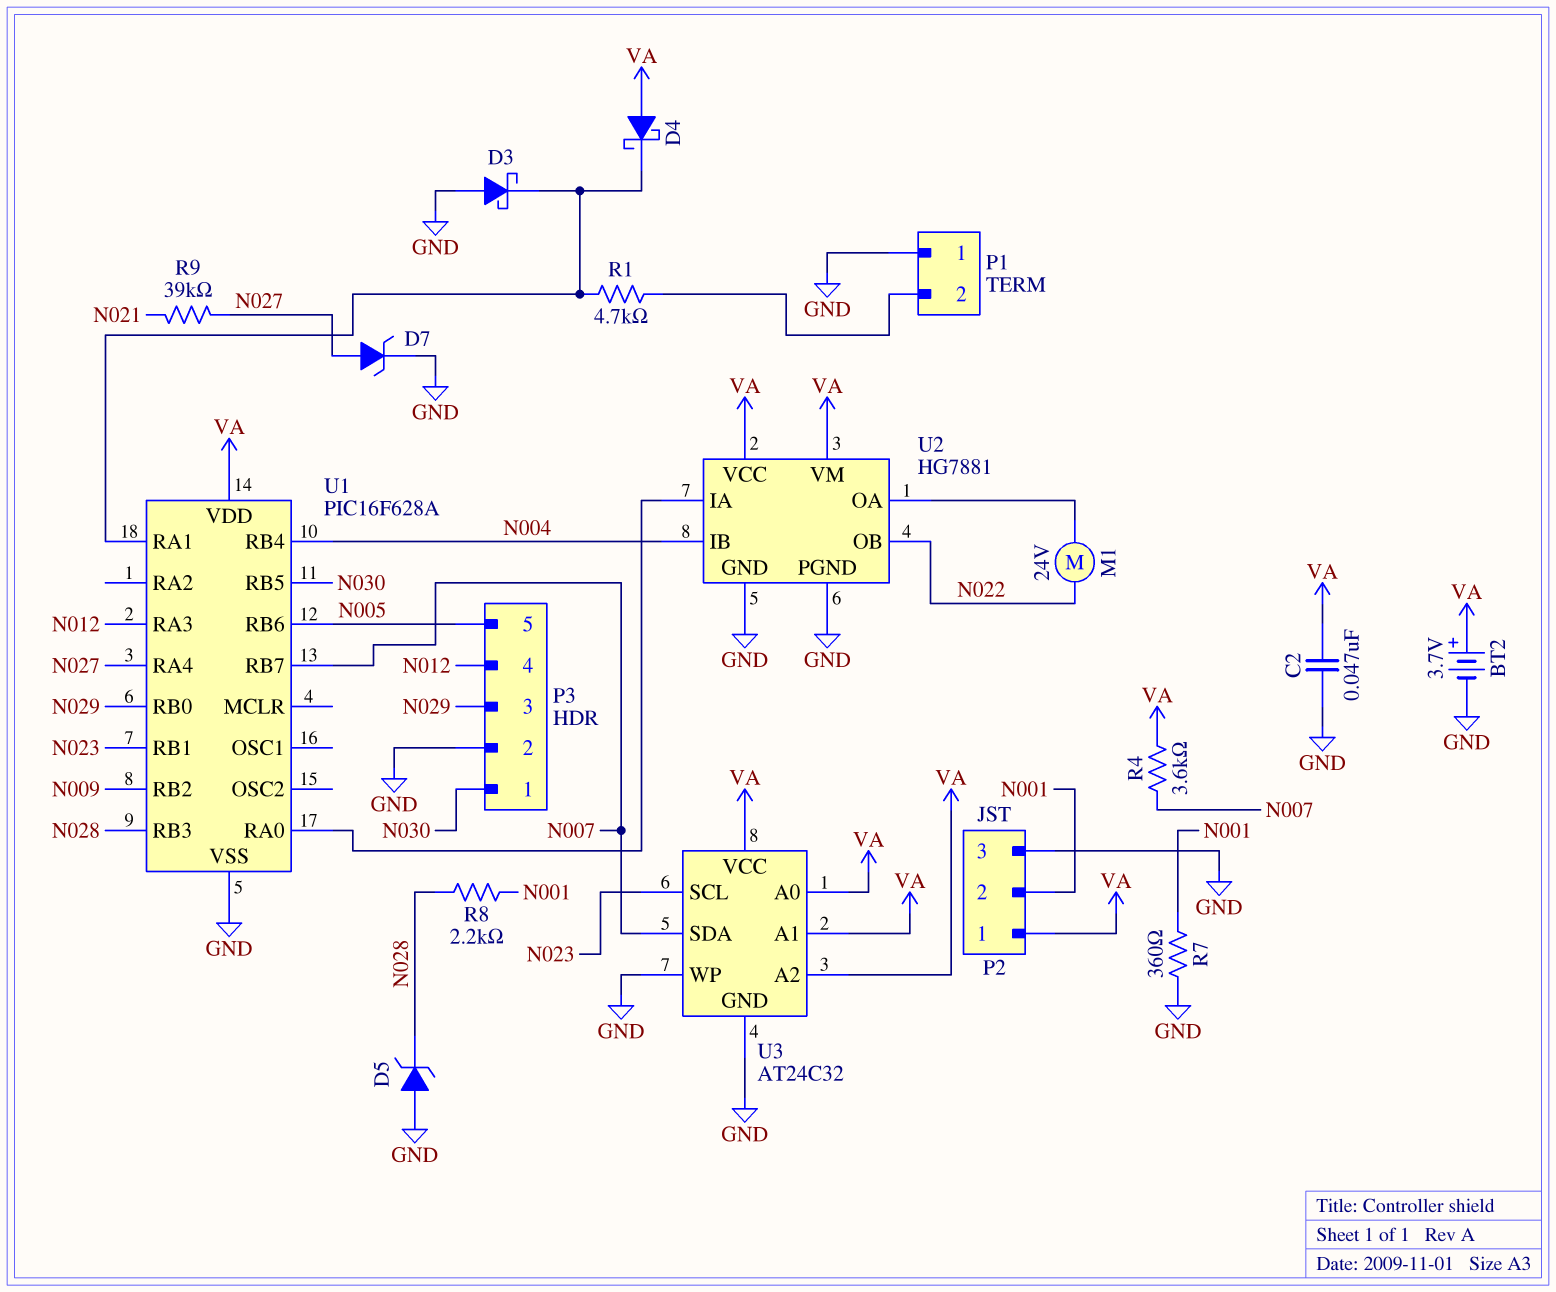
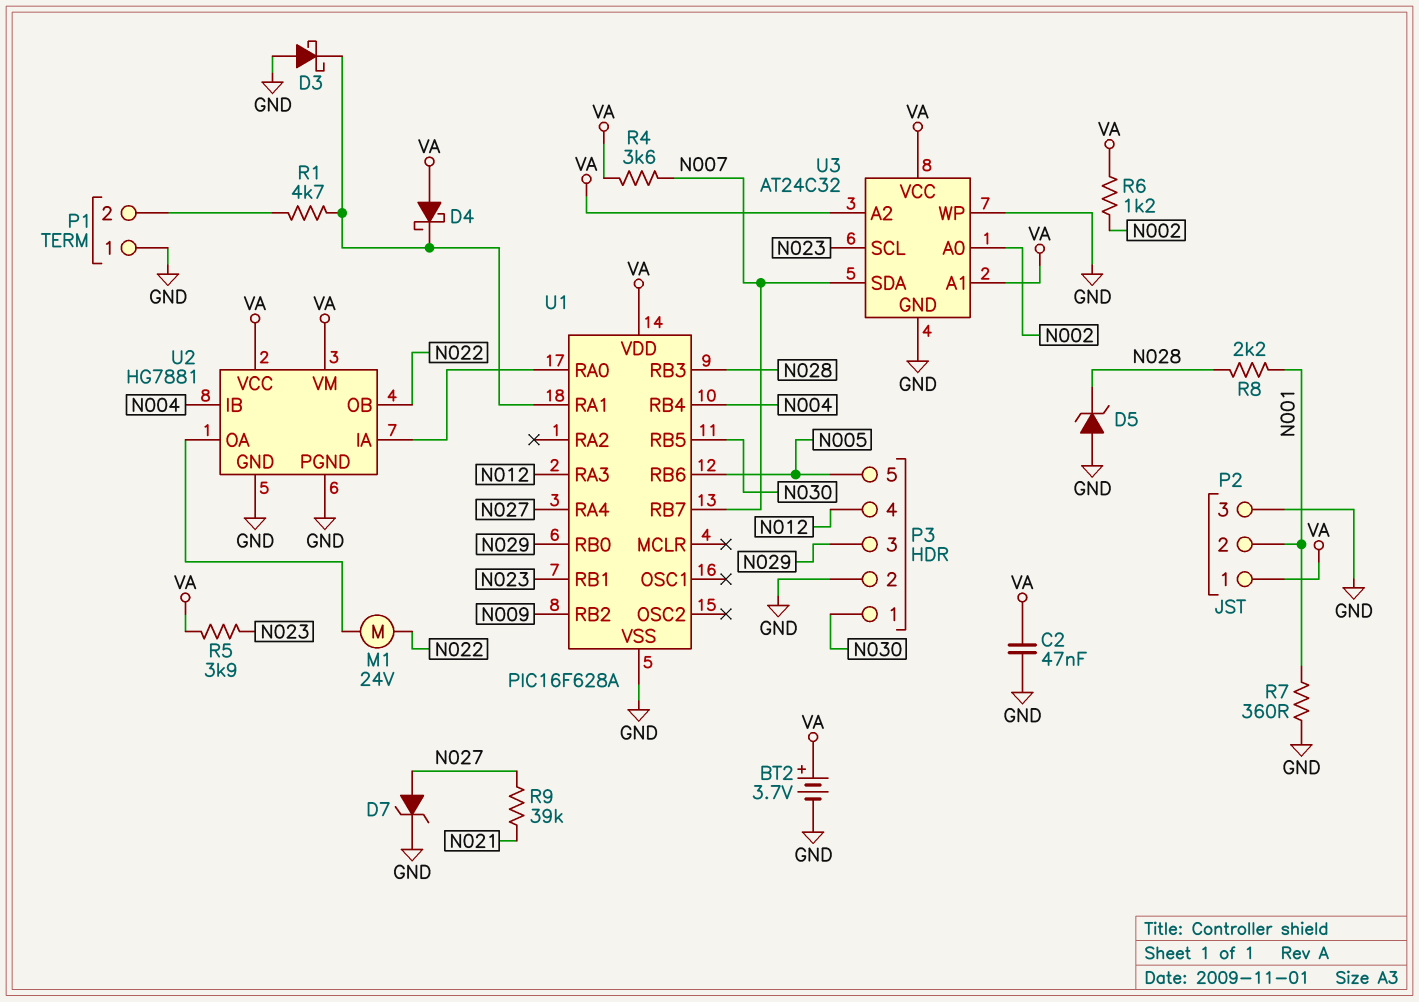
R5: none -> 3.9k (N023, VA)
R6: none -> 1.2k (N002, VA)
U3 pin A0: VA -> N002

